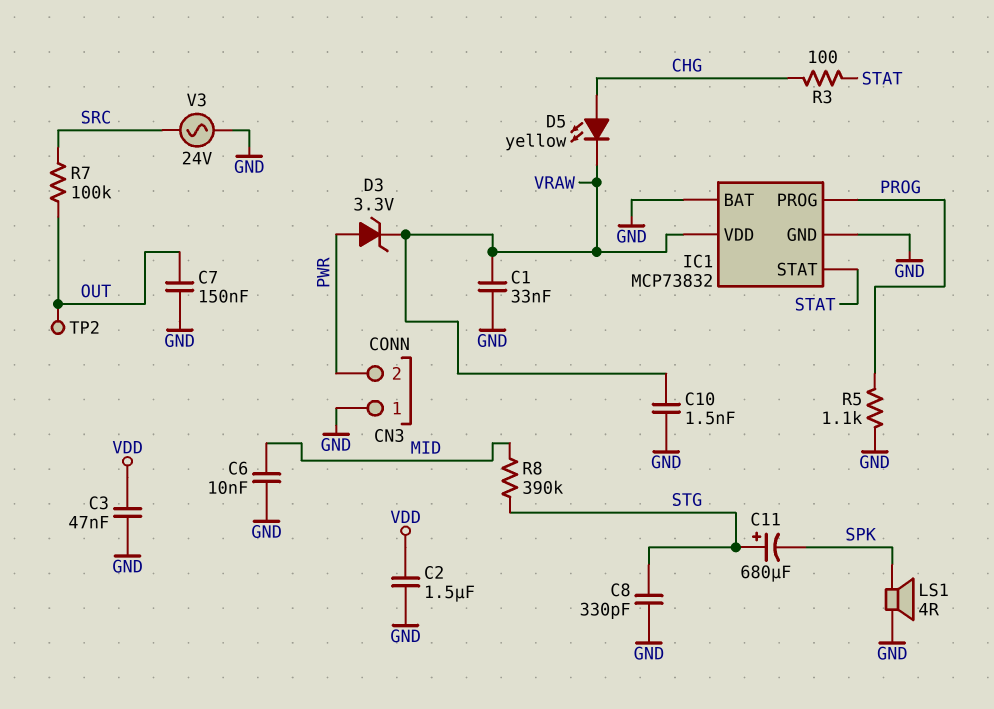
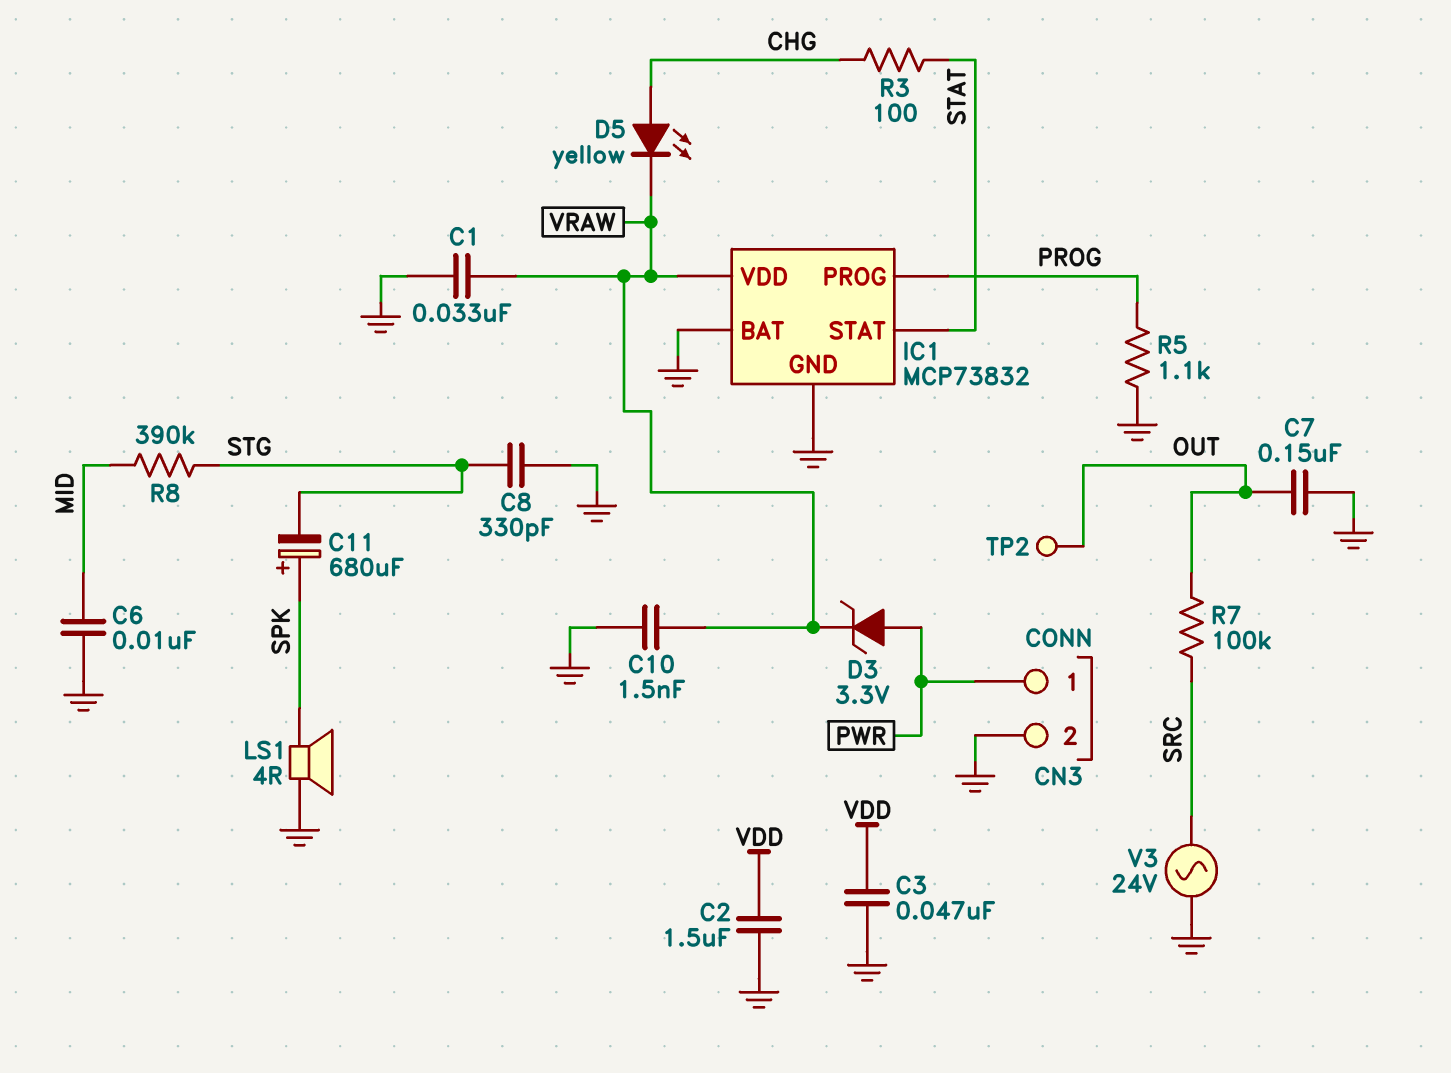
C11: 680uF (plus STG, minus SPK) -> 680uF (plus SPK, minus STG)
CN3 pin 1: GND -> PWR
CN3 pin 2: PWR -> GND

